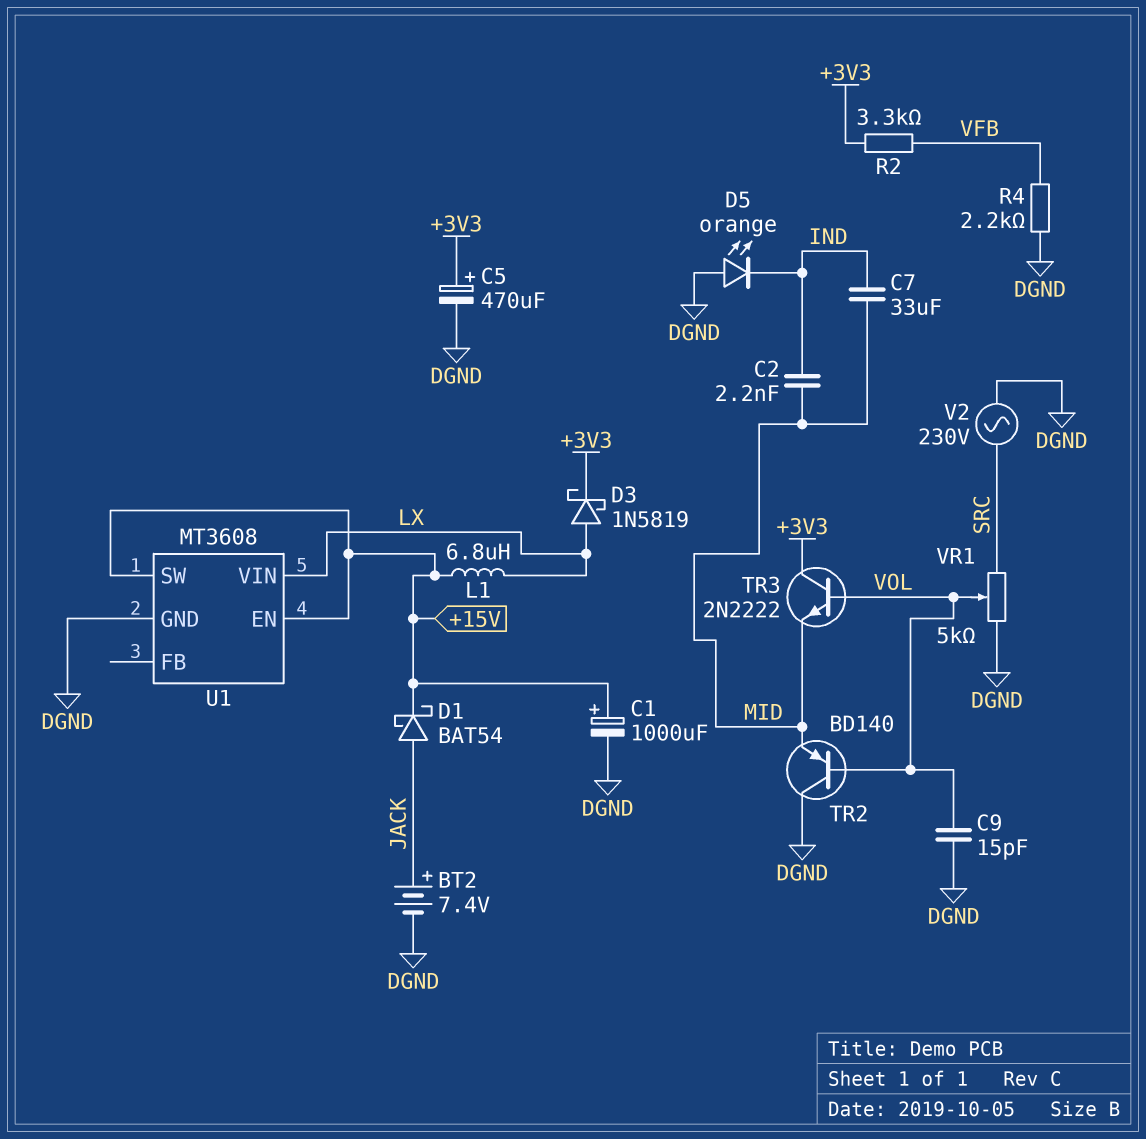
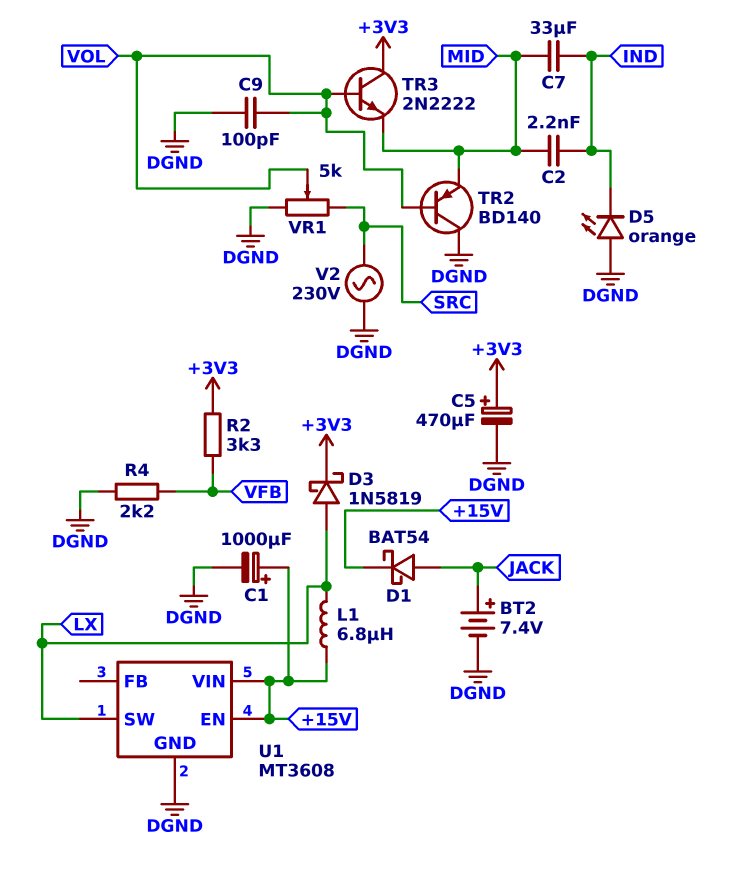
C9: 15pF (DGND, VOL) -> 100pF (DGND, VOL)
U1 pin SW: +15V -> LX
U1 pin VIN: LX -> +15V

